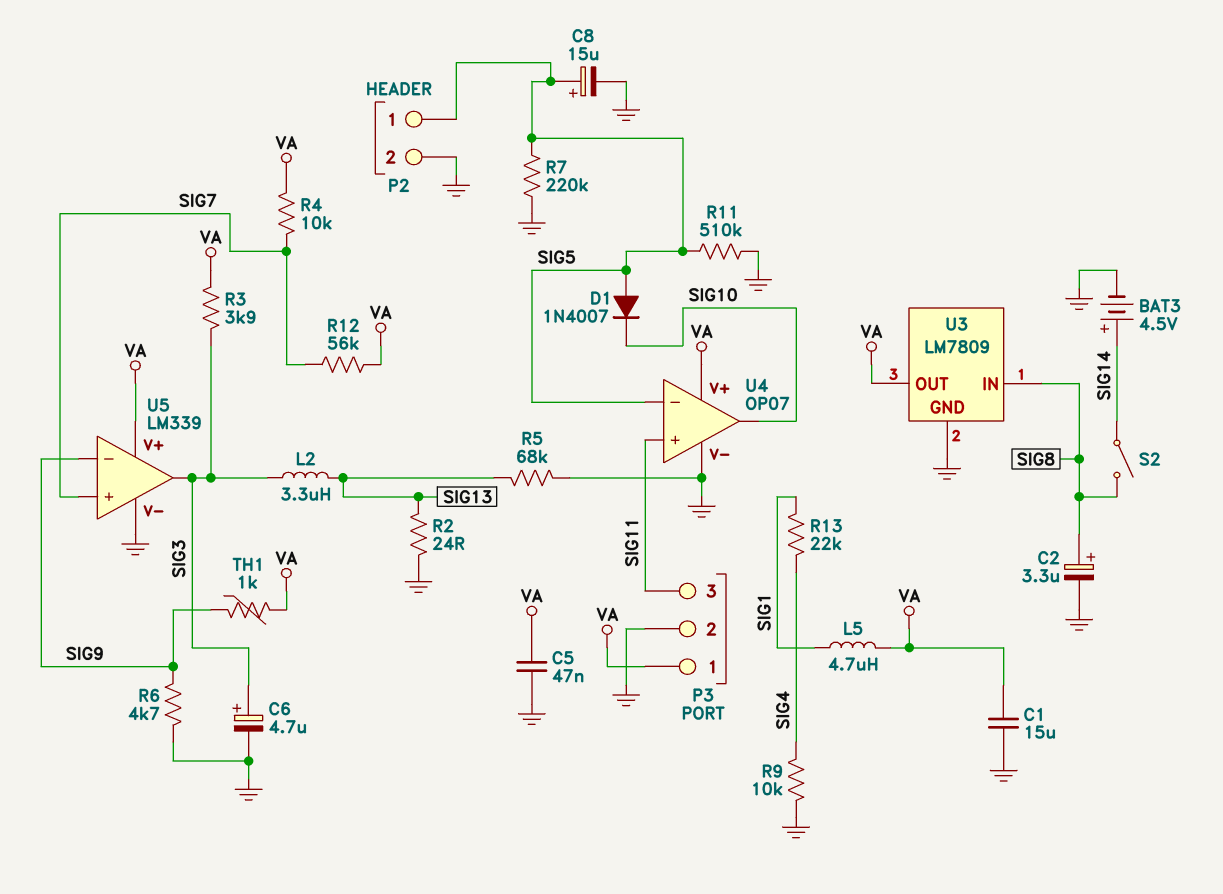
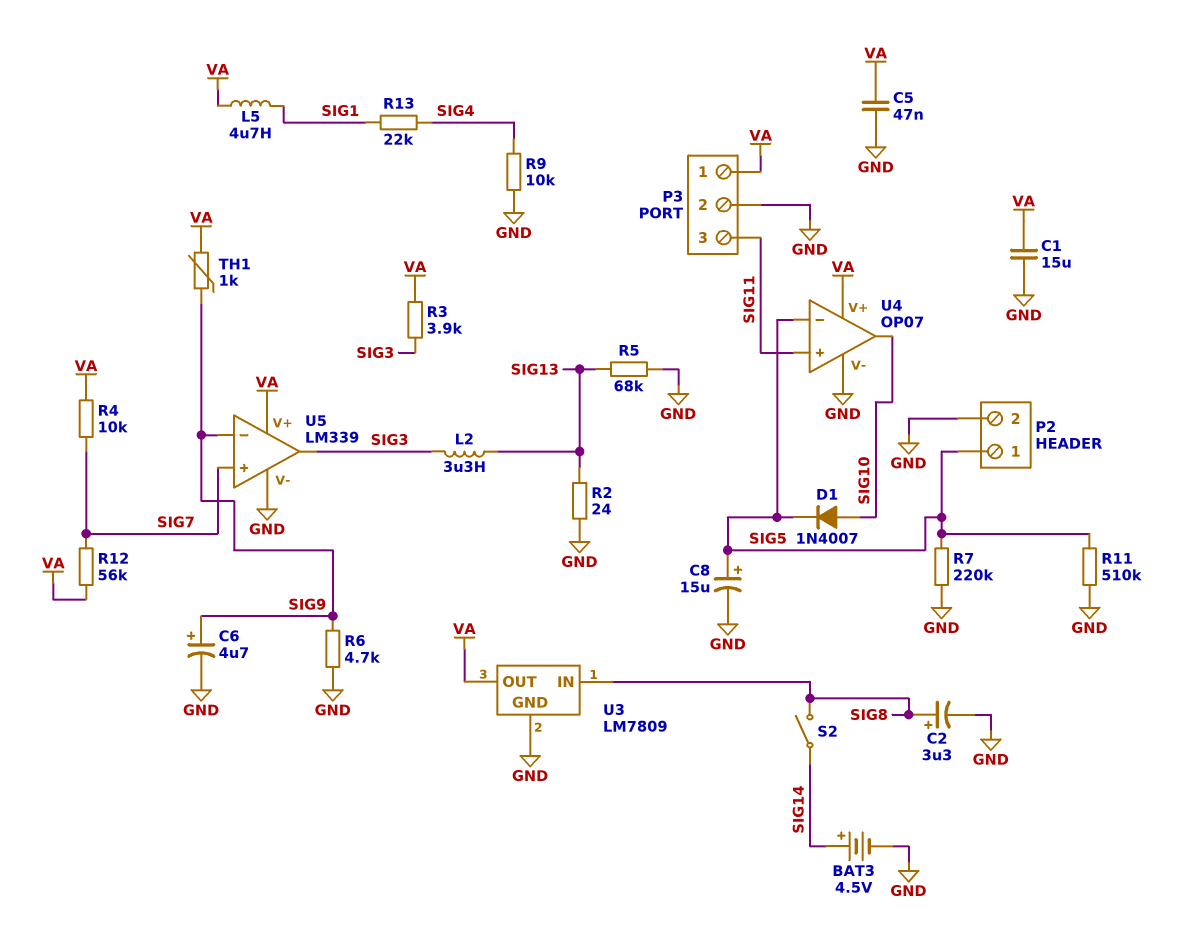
C6: 4.7uF (plus SIG3, minus GND) -> 4.7uF (plus SIG9, minus GND)
D1: diode 1N4007 (A SIG5, K SIG10) -> diode 1N4007 (A SIG10, K SIG5)

